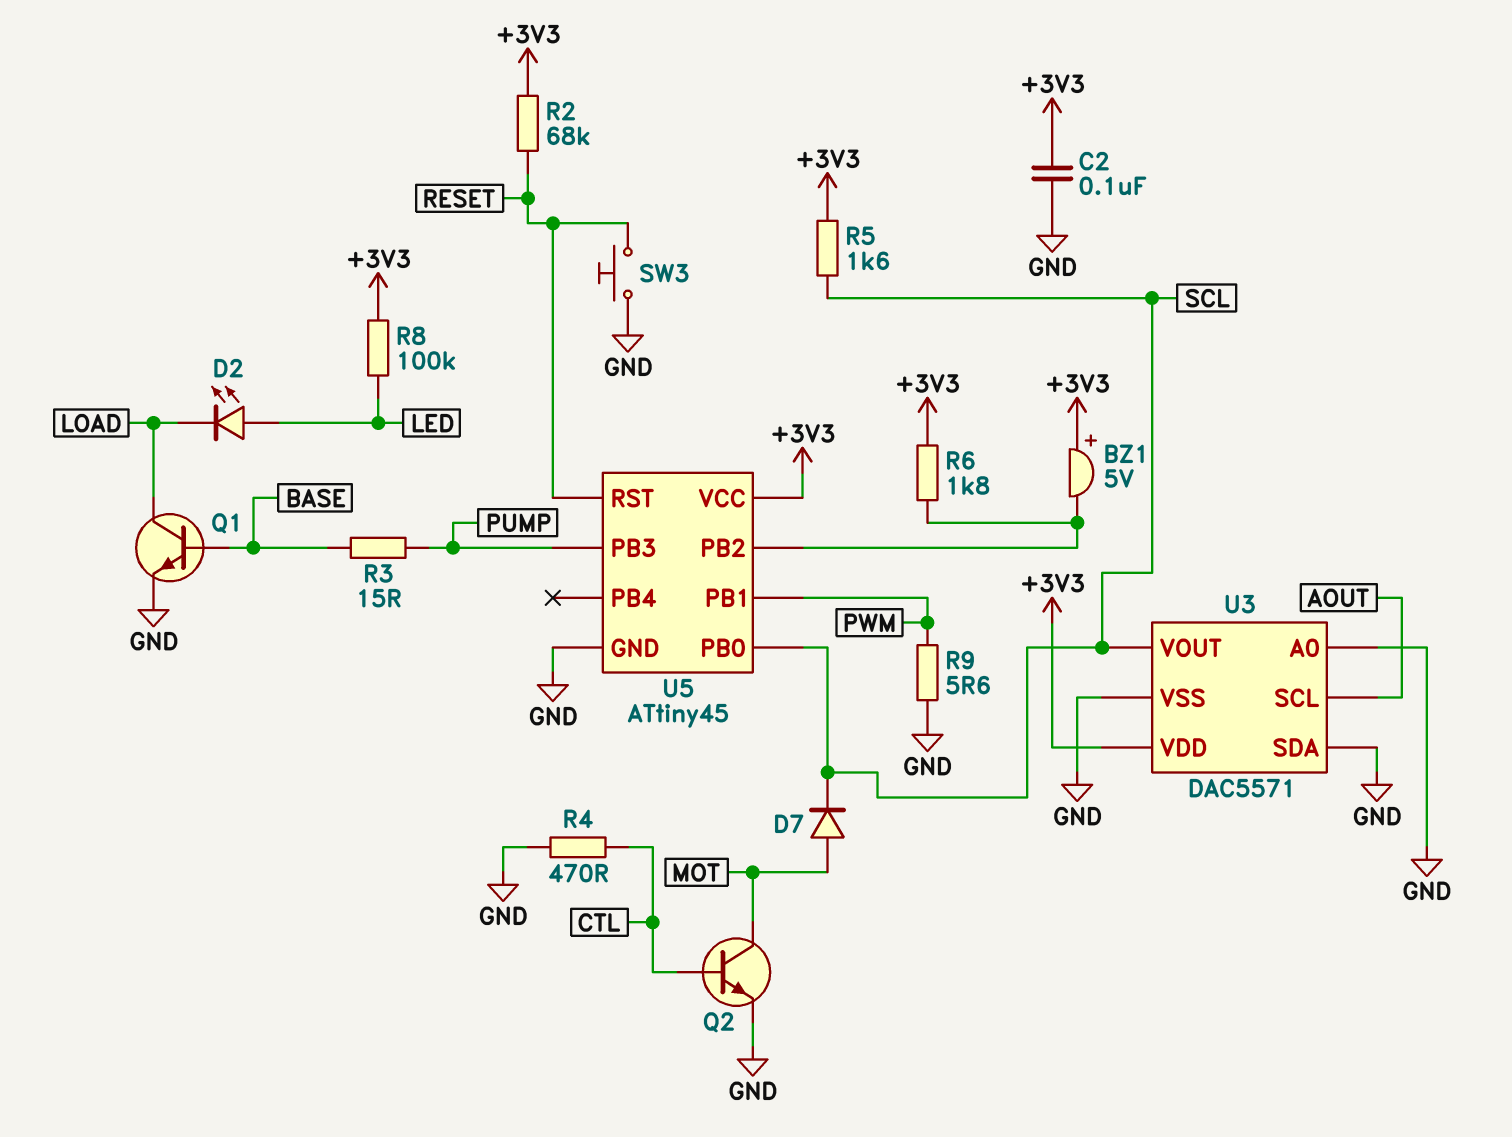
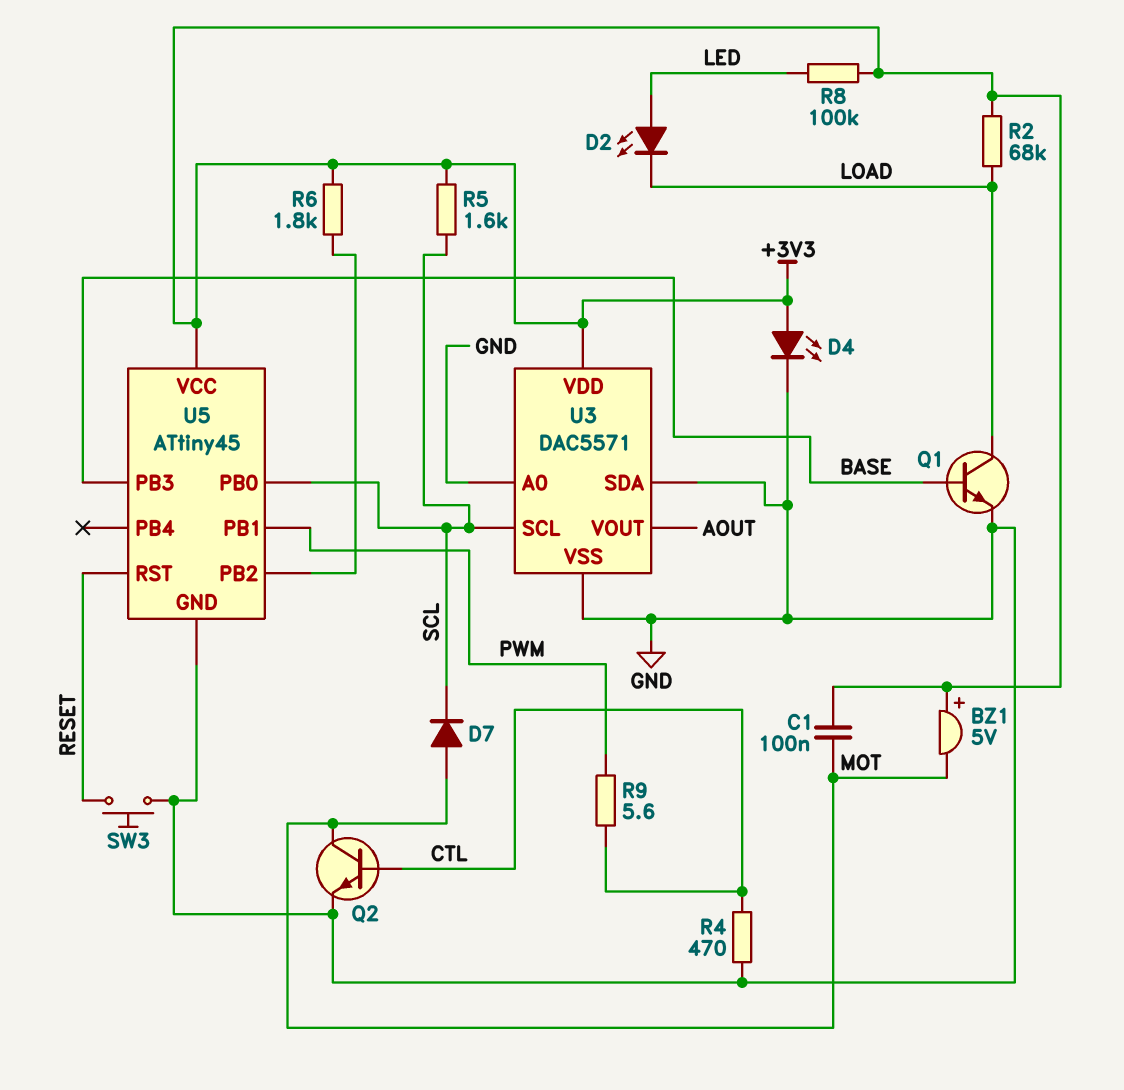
BZ1: buzzer 5V (plus +3V3, minus U5/PB2) -> buzzer 5V (plus +3V3, minus MOT)
C1: none -> 100nF (+3V3, MOT)
C2: 100nF (+3V3, GND) -> none
D4: none -> LED (A +3V3, K GND)
R2: 68k (+3V3, RESET) -> 68k (+3V3, LOAD)
R3: 15 (BASE, PUMP) -> none
R9: 5.6 (GND, PWM) -> 5.6 (CTL, PWM)
U3 pin SCL: AOUT -> SCL
U3 pin VOUT: SCL -> AOUT
U5 pin PB3: PUMP -> BASE

